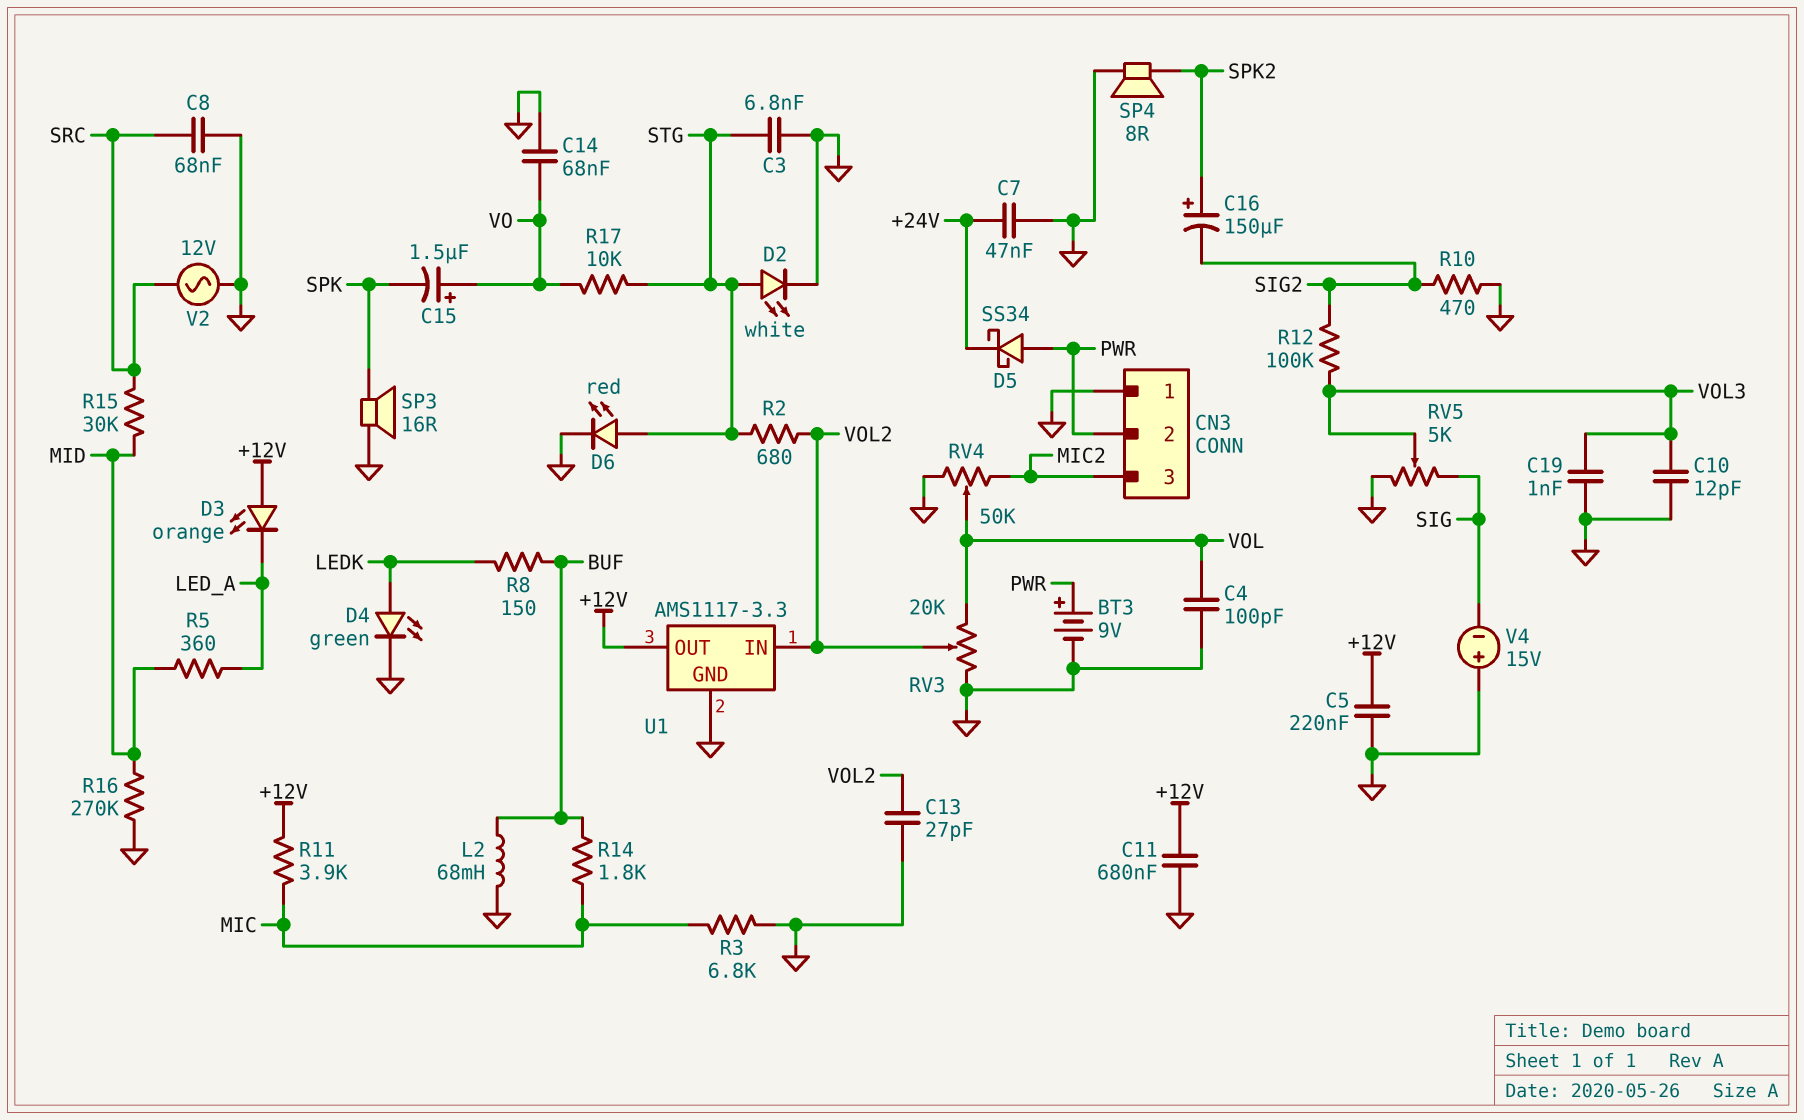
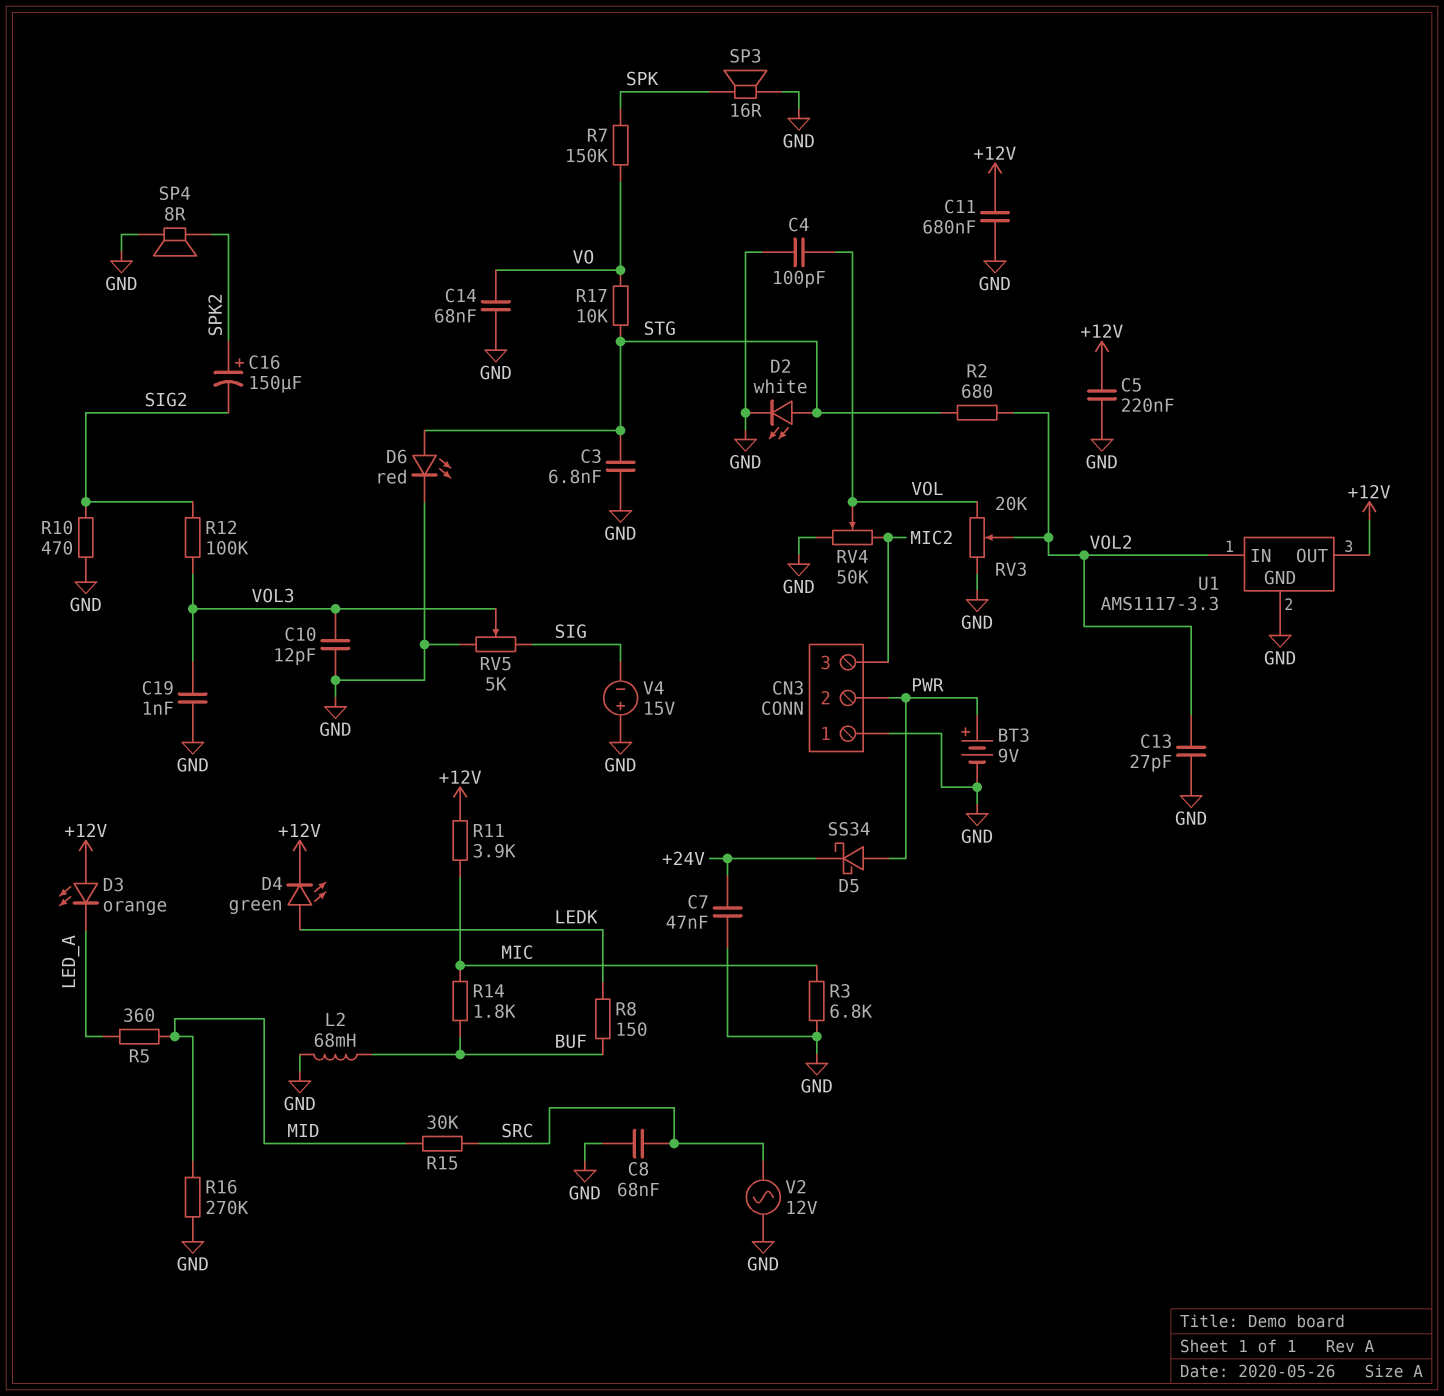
C15: 1.5uF (plus VO, minus SPK) -> none
D4: LED green (A LEDK, K GND) -> LED green (A LEDK, K +12V)
R7: none -> 150k (SPK, VO)

